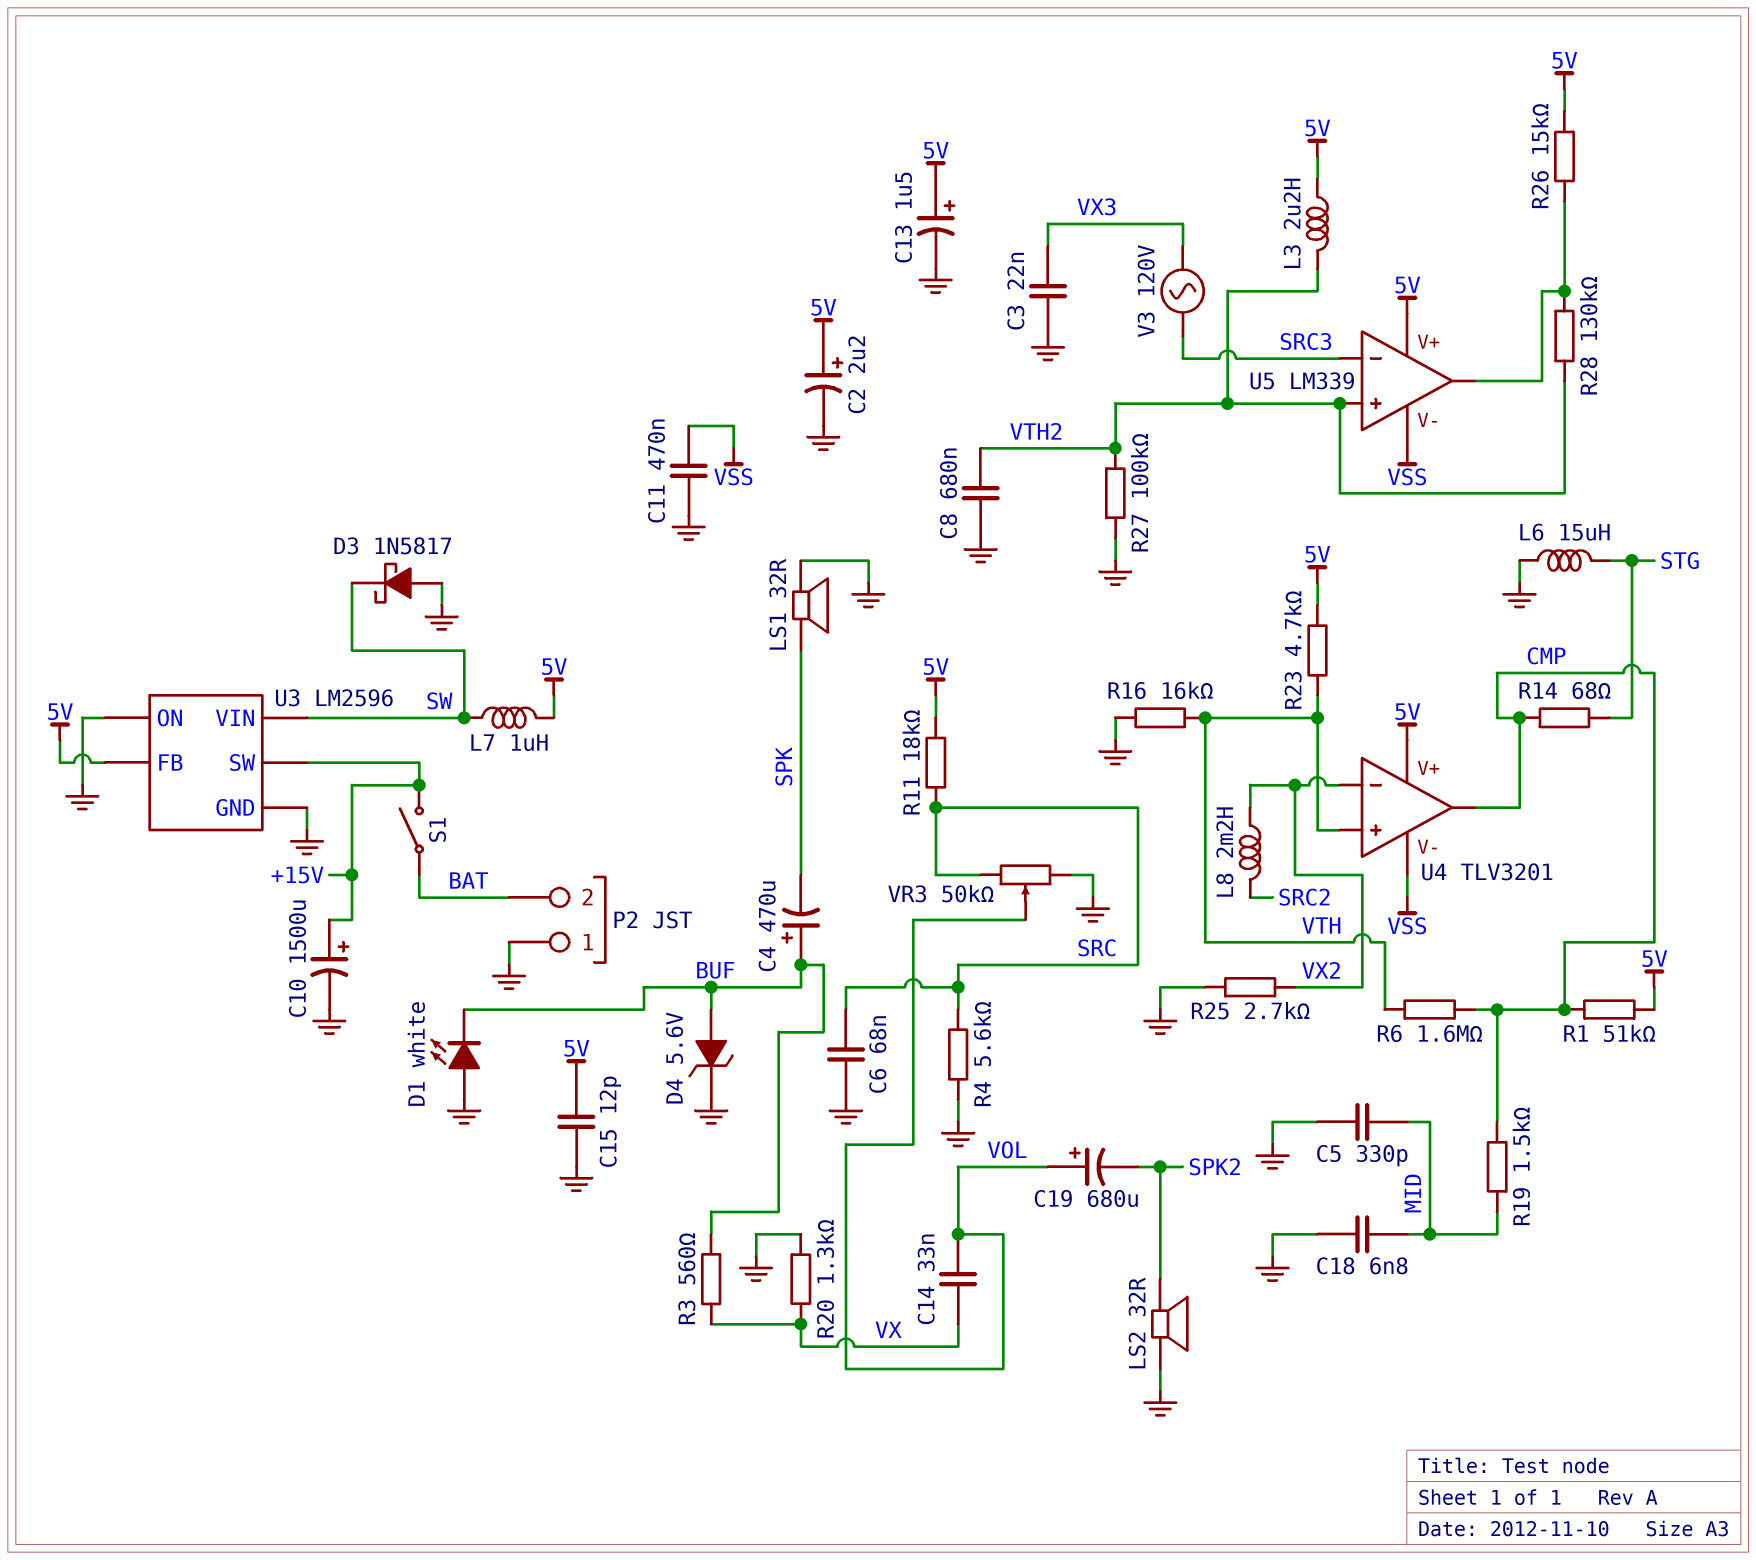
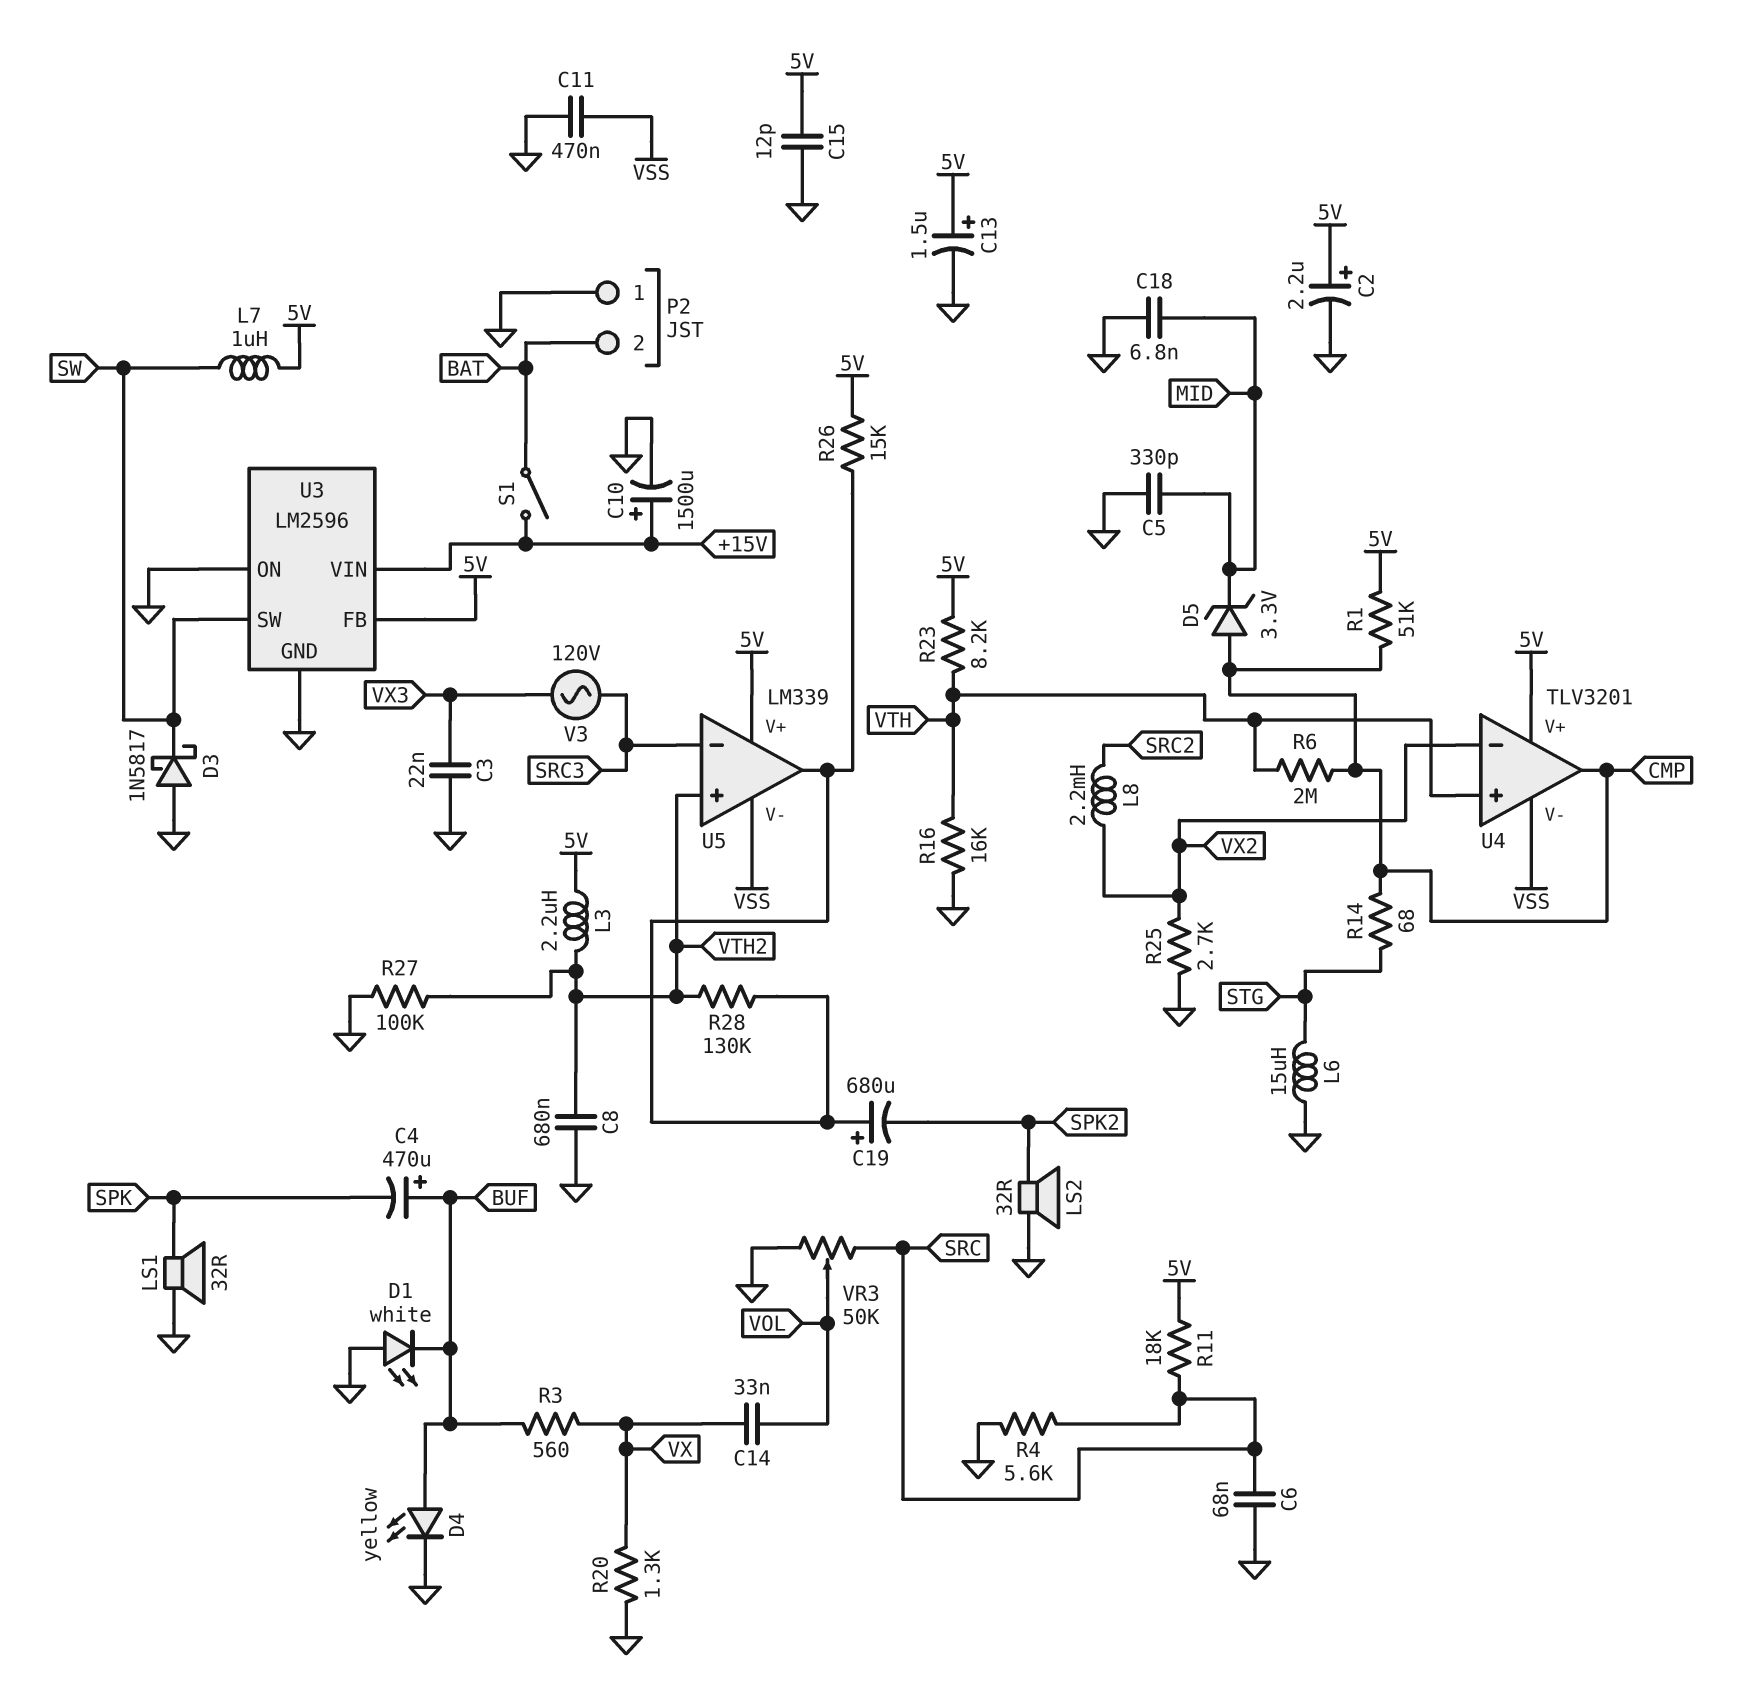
C19: 680uF (plus VOL, minus SPK2) -> 680uF (plus U5/out, minus SPK2)
D4: zener 5.6V (A BUF, K GND) -> LED yellow (A BUF, K GND)
D5: none -> zener 3.3V (A CMP, K MID)
R6: 1.6M (CMP, VTH) -> 2M (CMP, VTH)
R19: 1.5k (CMP, MID) -> none
R23: 4.7k (5V, VTH) -> 8.2k (5V, VTH)
U3 pin SW: +15V -> SW
U3 pin VIN: SW -> +15V

